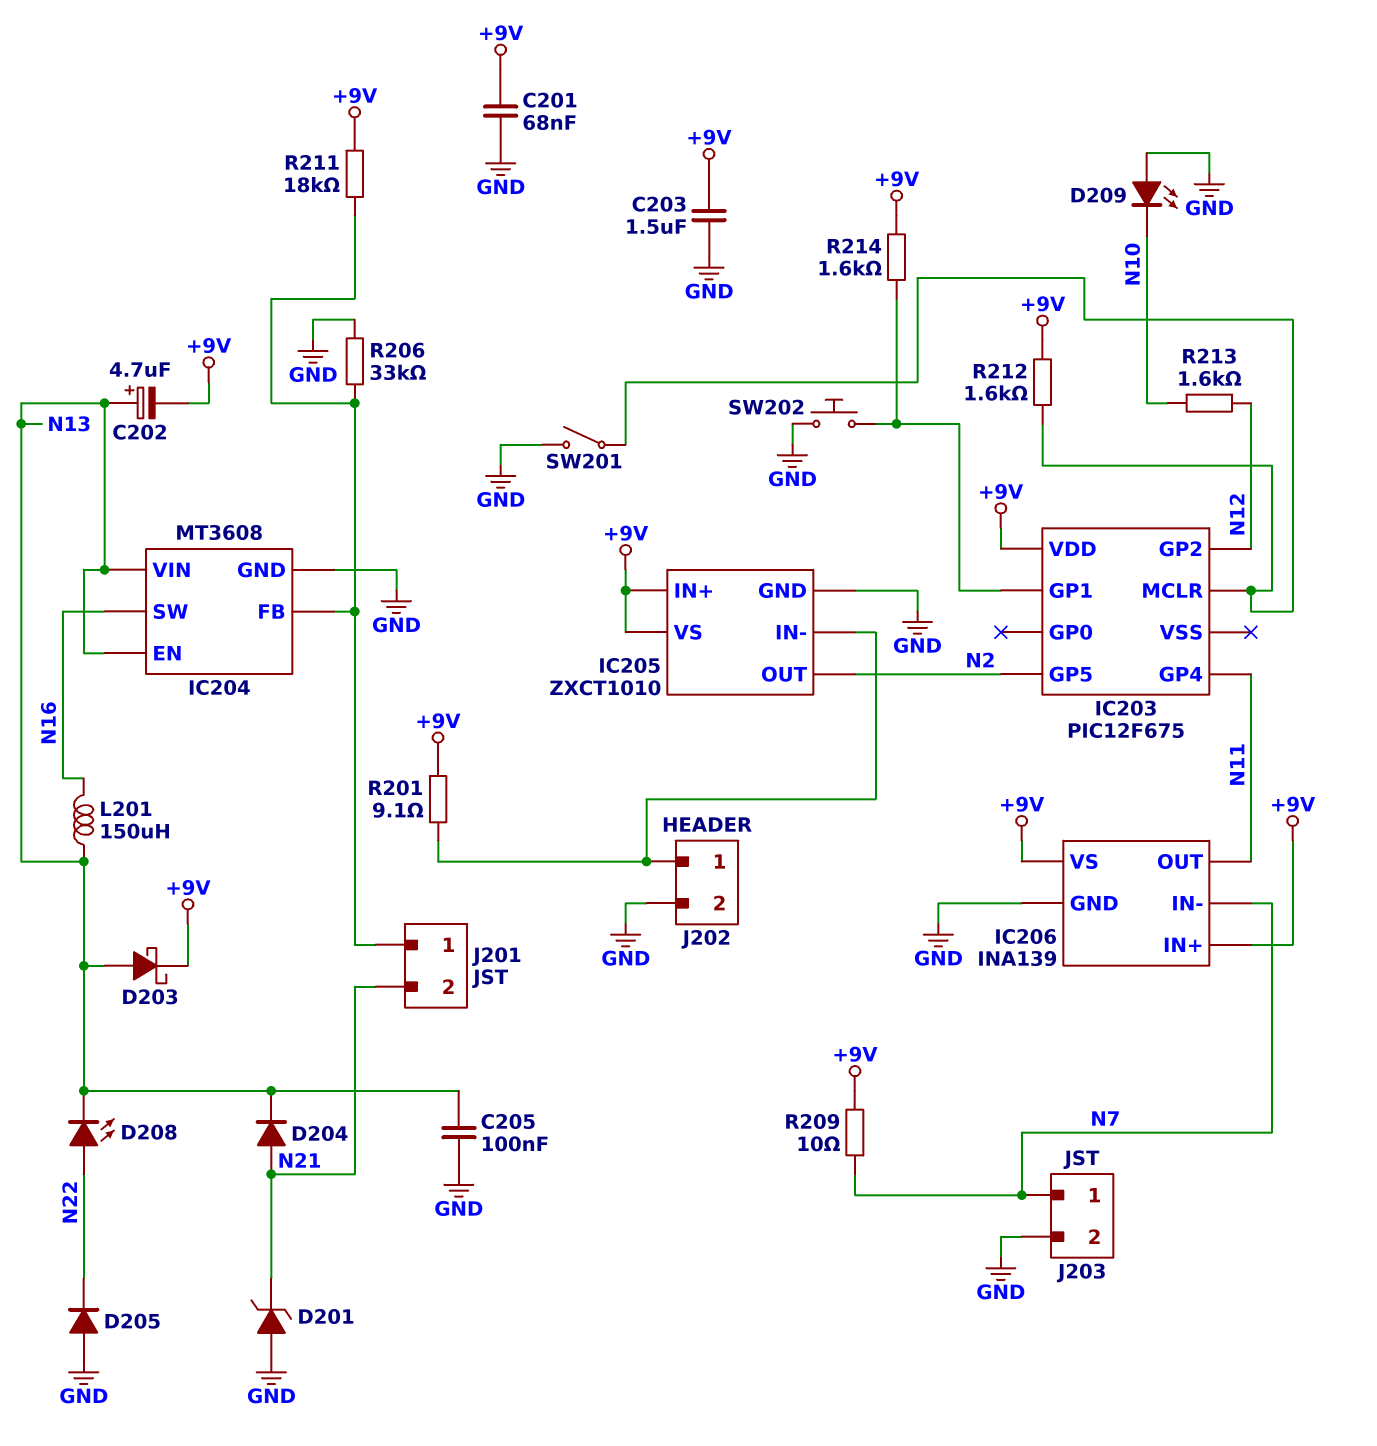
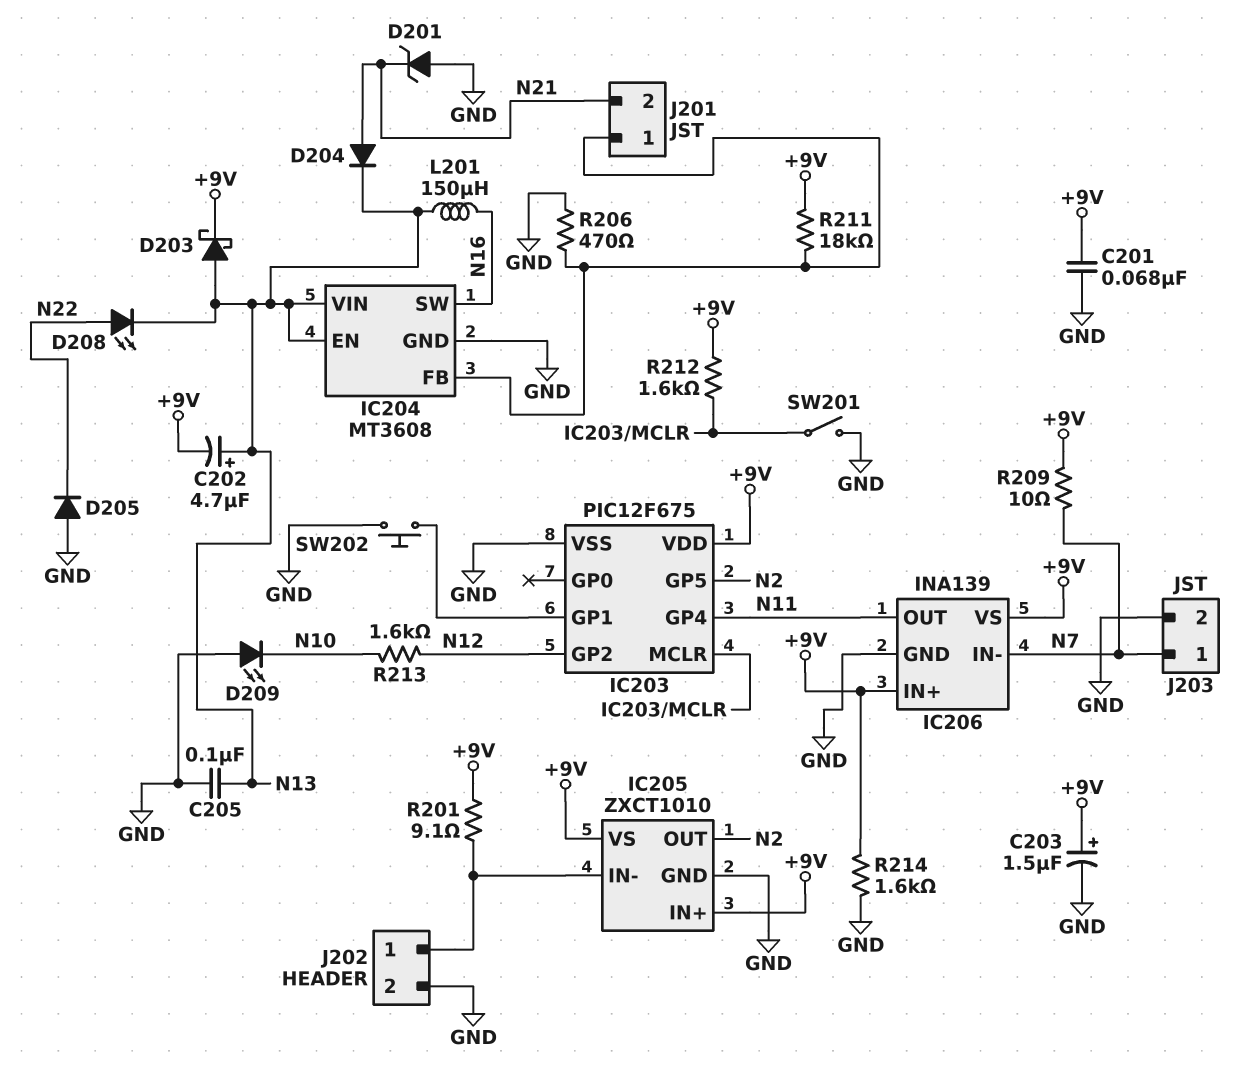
C203: 1.5uF (+9V, GND) -> 1.5uF (plus +9V, minus GND)
IC203 pin VSS: none -> GND
R206: 33k (GND, IC204/FB) -> 470 (GND, IC204/FB)
R214: 1.6k (+9V, IC203/GP1) -> 1.6k (+9V, GND)

